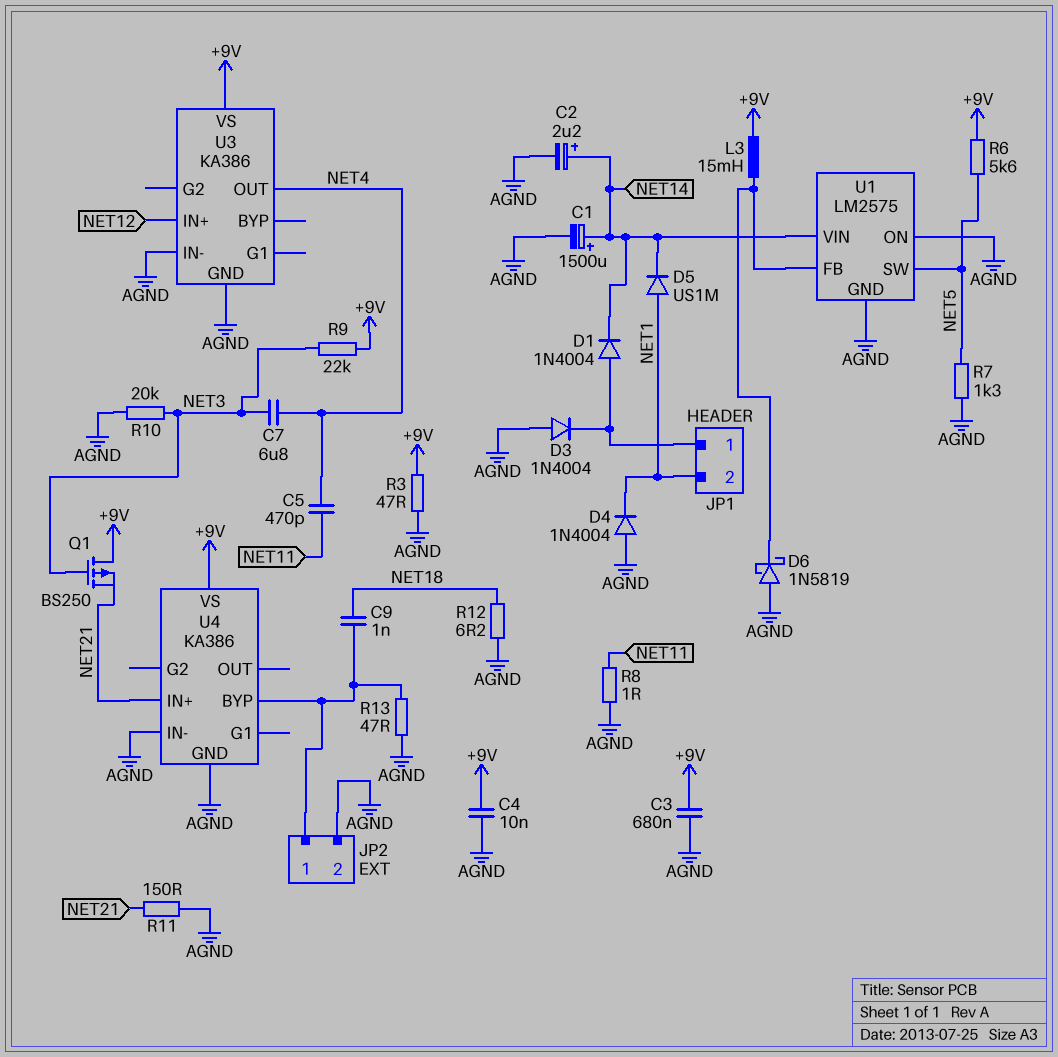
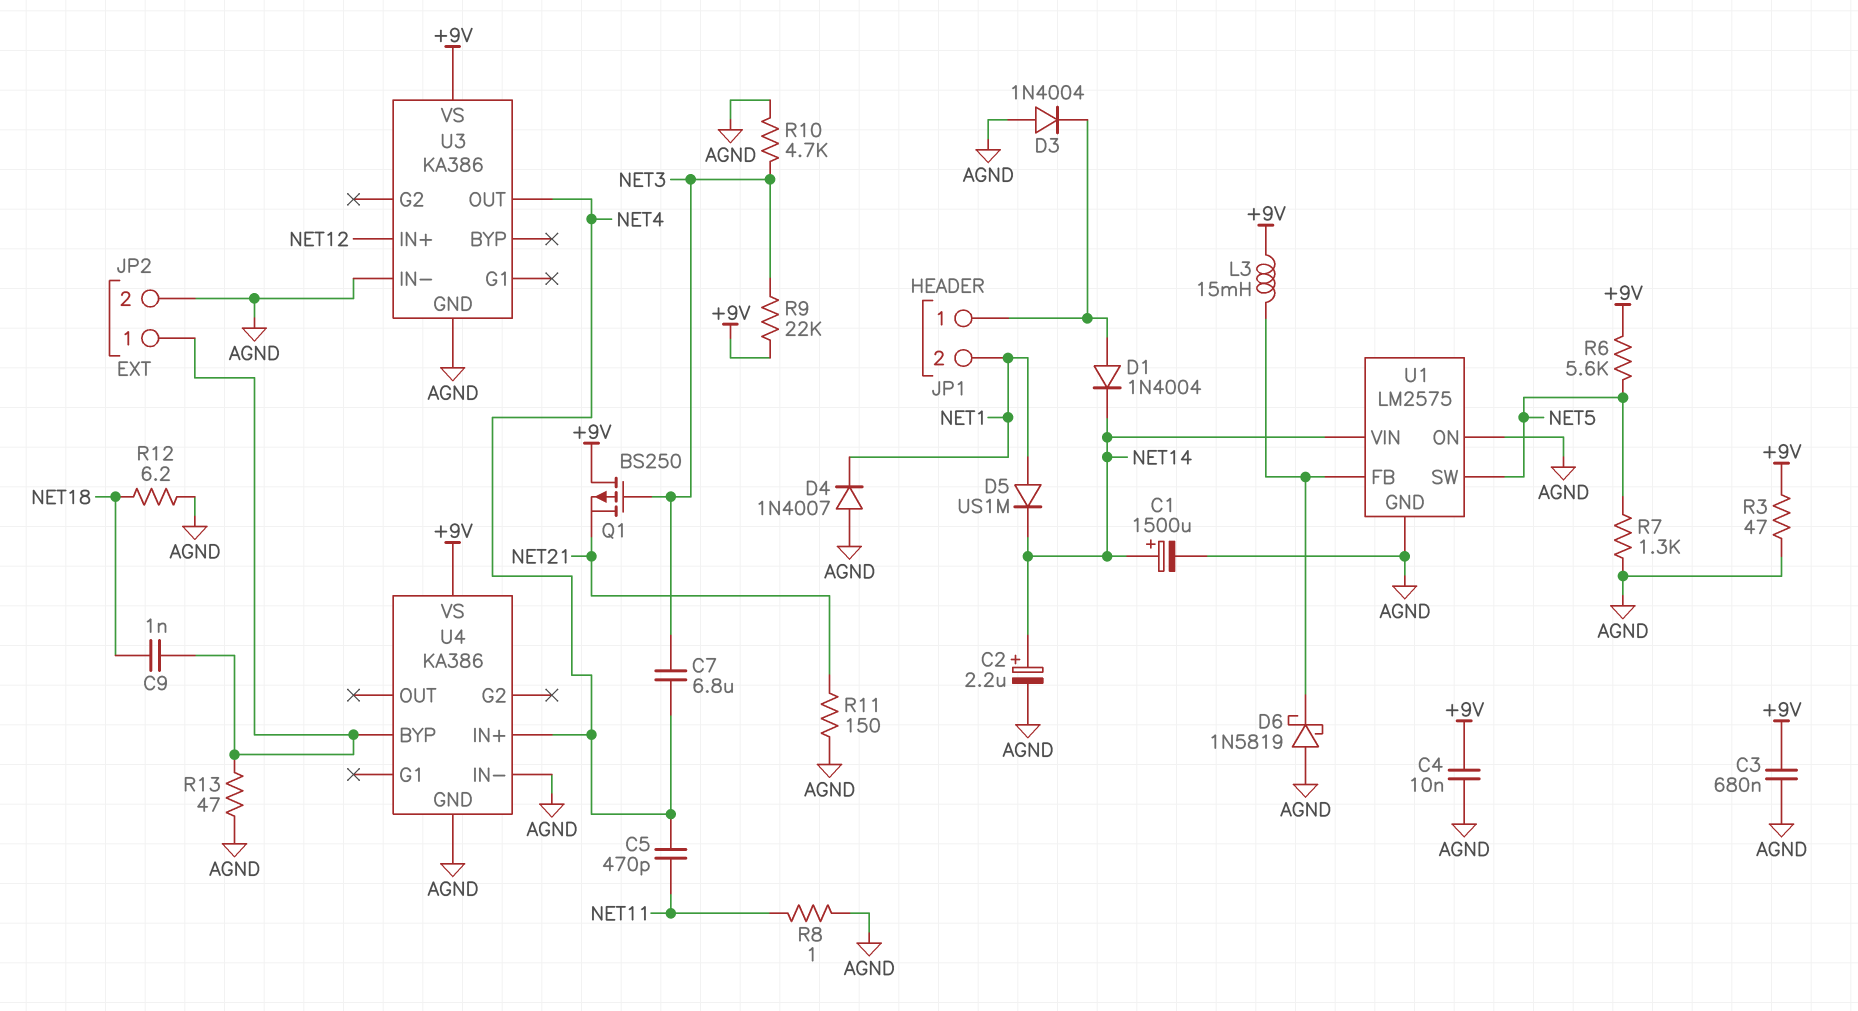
D4: diode 1N4004 (A AGND, K NET1) -> diode 1N4007 (A AGND, K NET1)
R10: 20k (AGND, NET3) -> 4.7k (AGND, NET3)
U4 pin IN+: NET21 -> NET4

